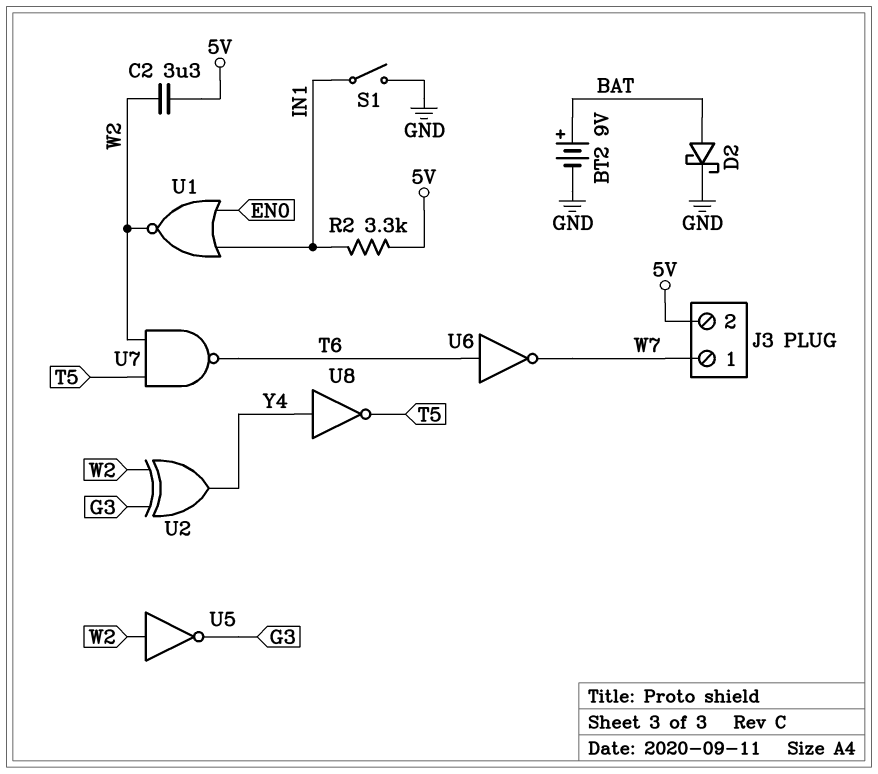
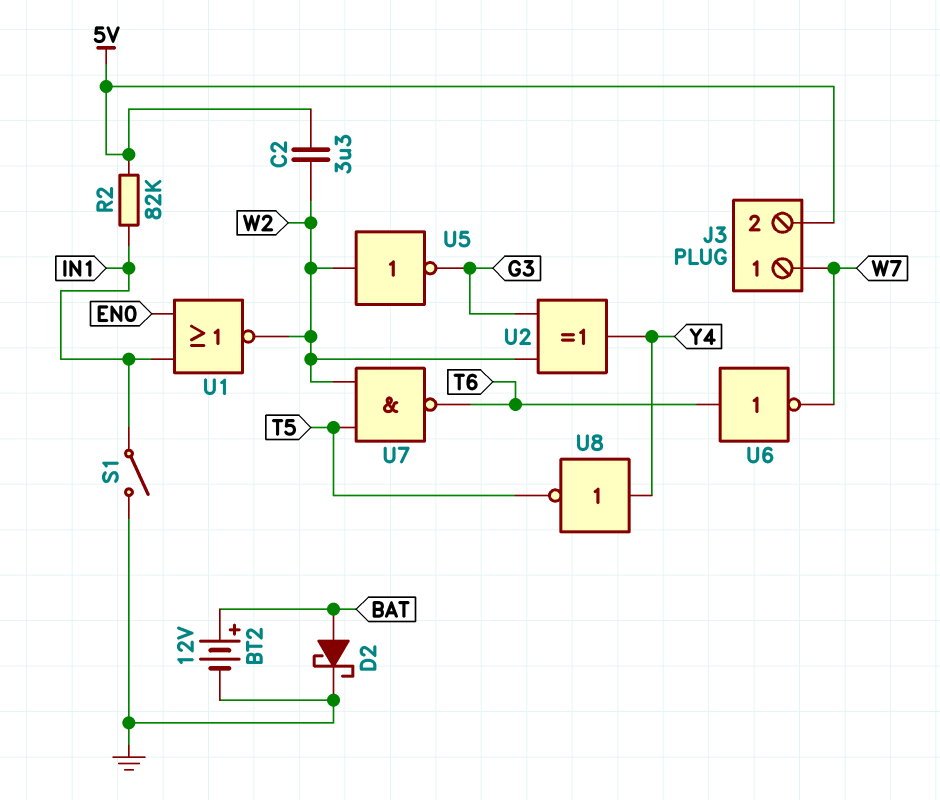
BT2: 9V (plus BAT, minus GND) -> 12V (plus BAT, minus GND)
R2: 3.3k (5V, IN1) -> 82k (5V, IN1)

